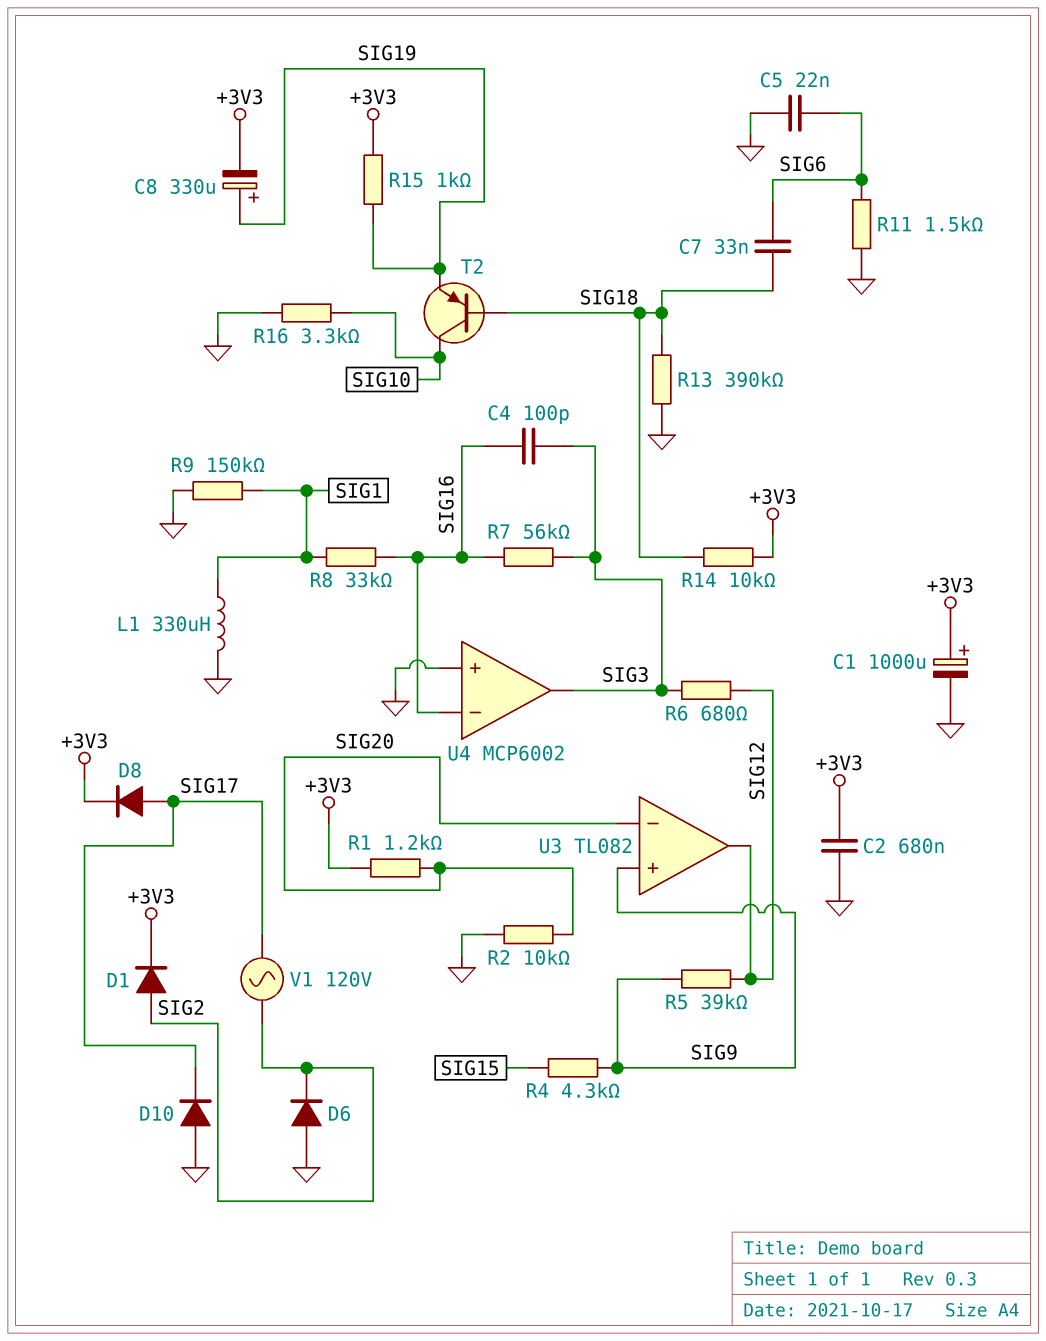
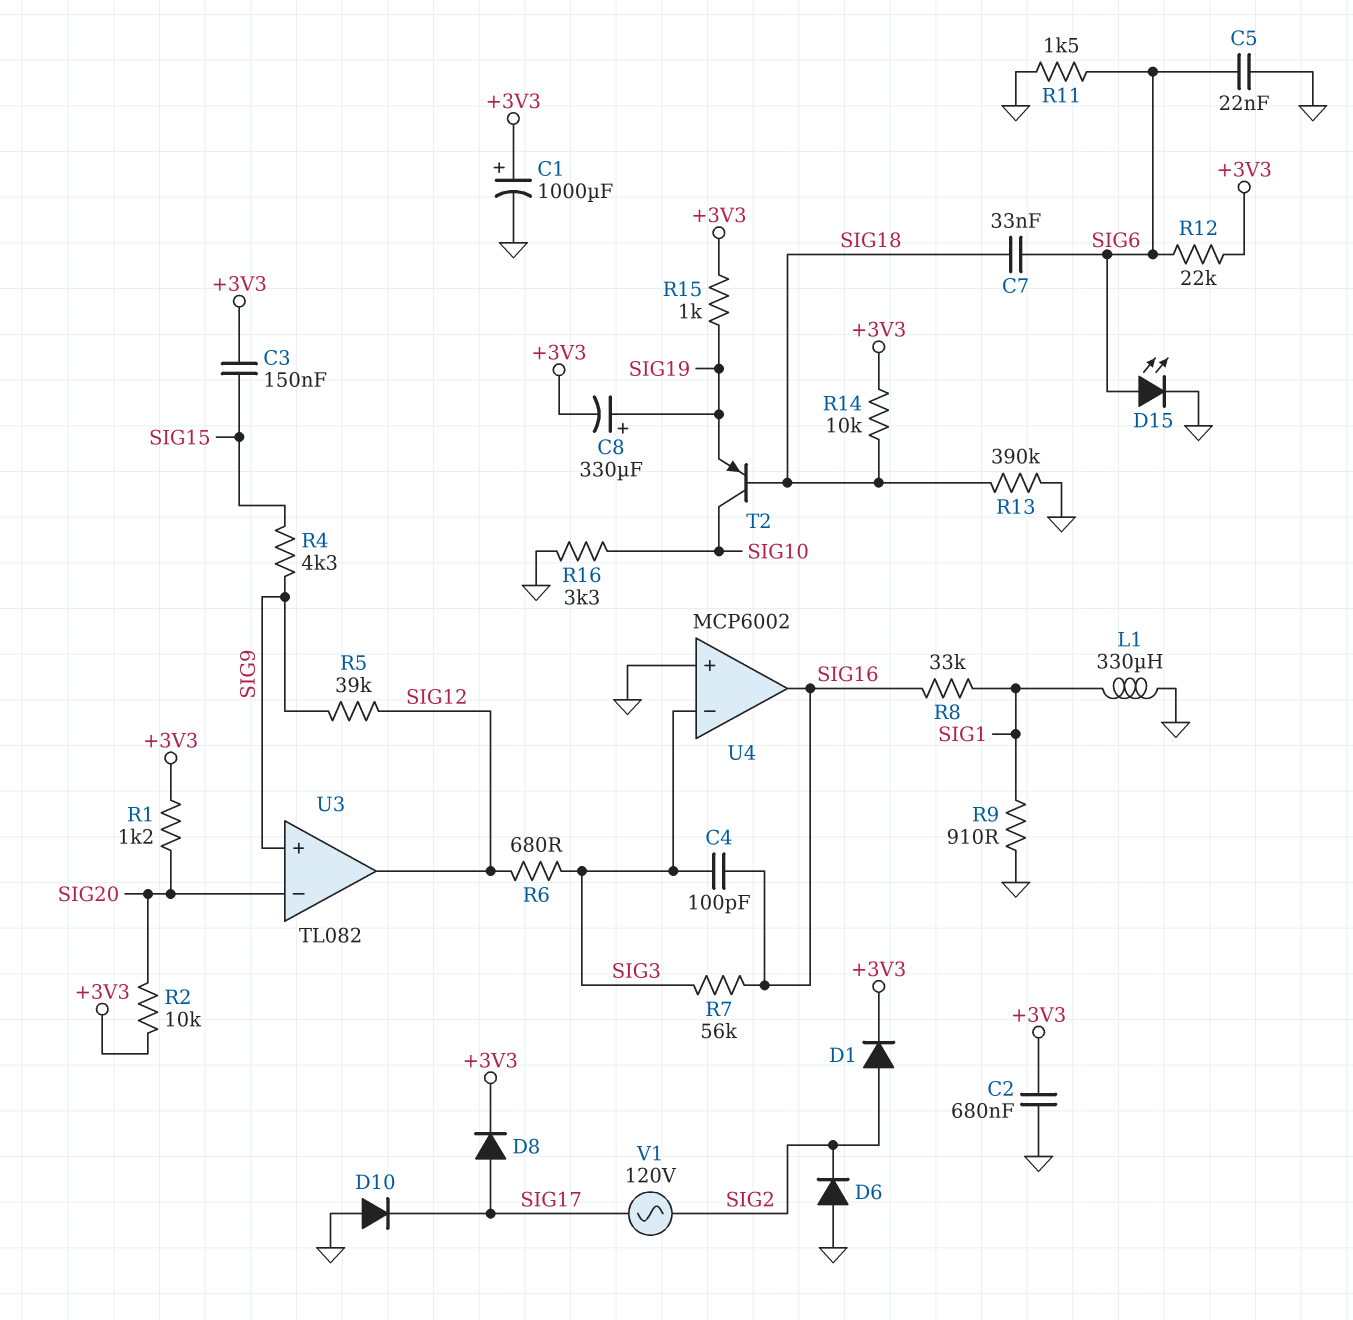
C3: none -> 150nF (+3V3, SIG15)
D15: none -> LED (A SIG6, K GND)
R2: 10k (GND, SIG20) -> 10k (+3V3, SIG20)
R9: 150k (GND, SIG1) -> 910 (GND, SIG1)
R12: none -> 22k (+3V3, SIG6)
U4 pin in-: SIG16 -> SIG3
U4 pin out: SIG3 -> SIG16

